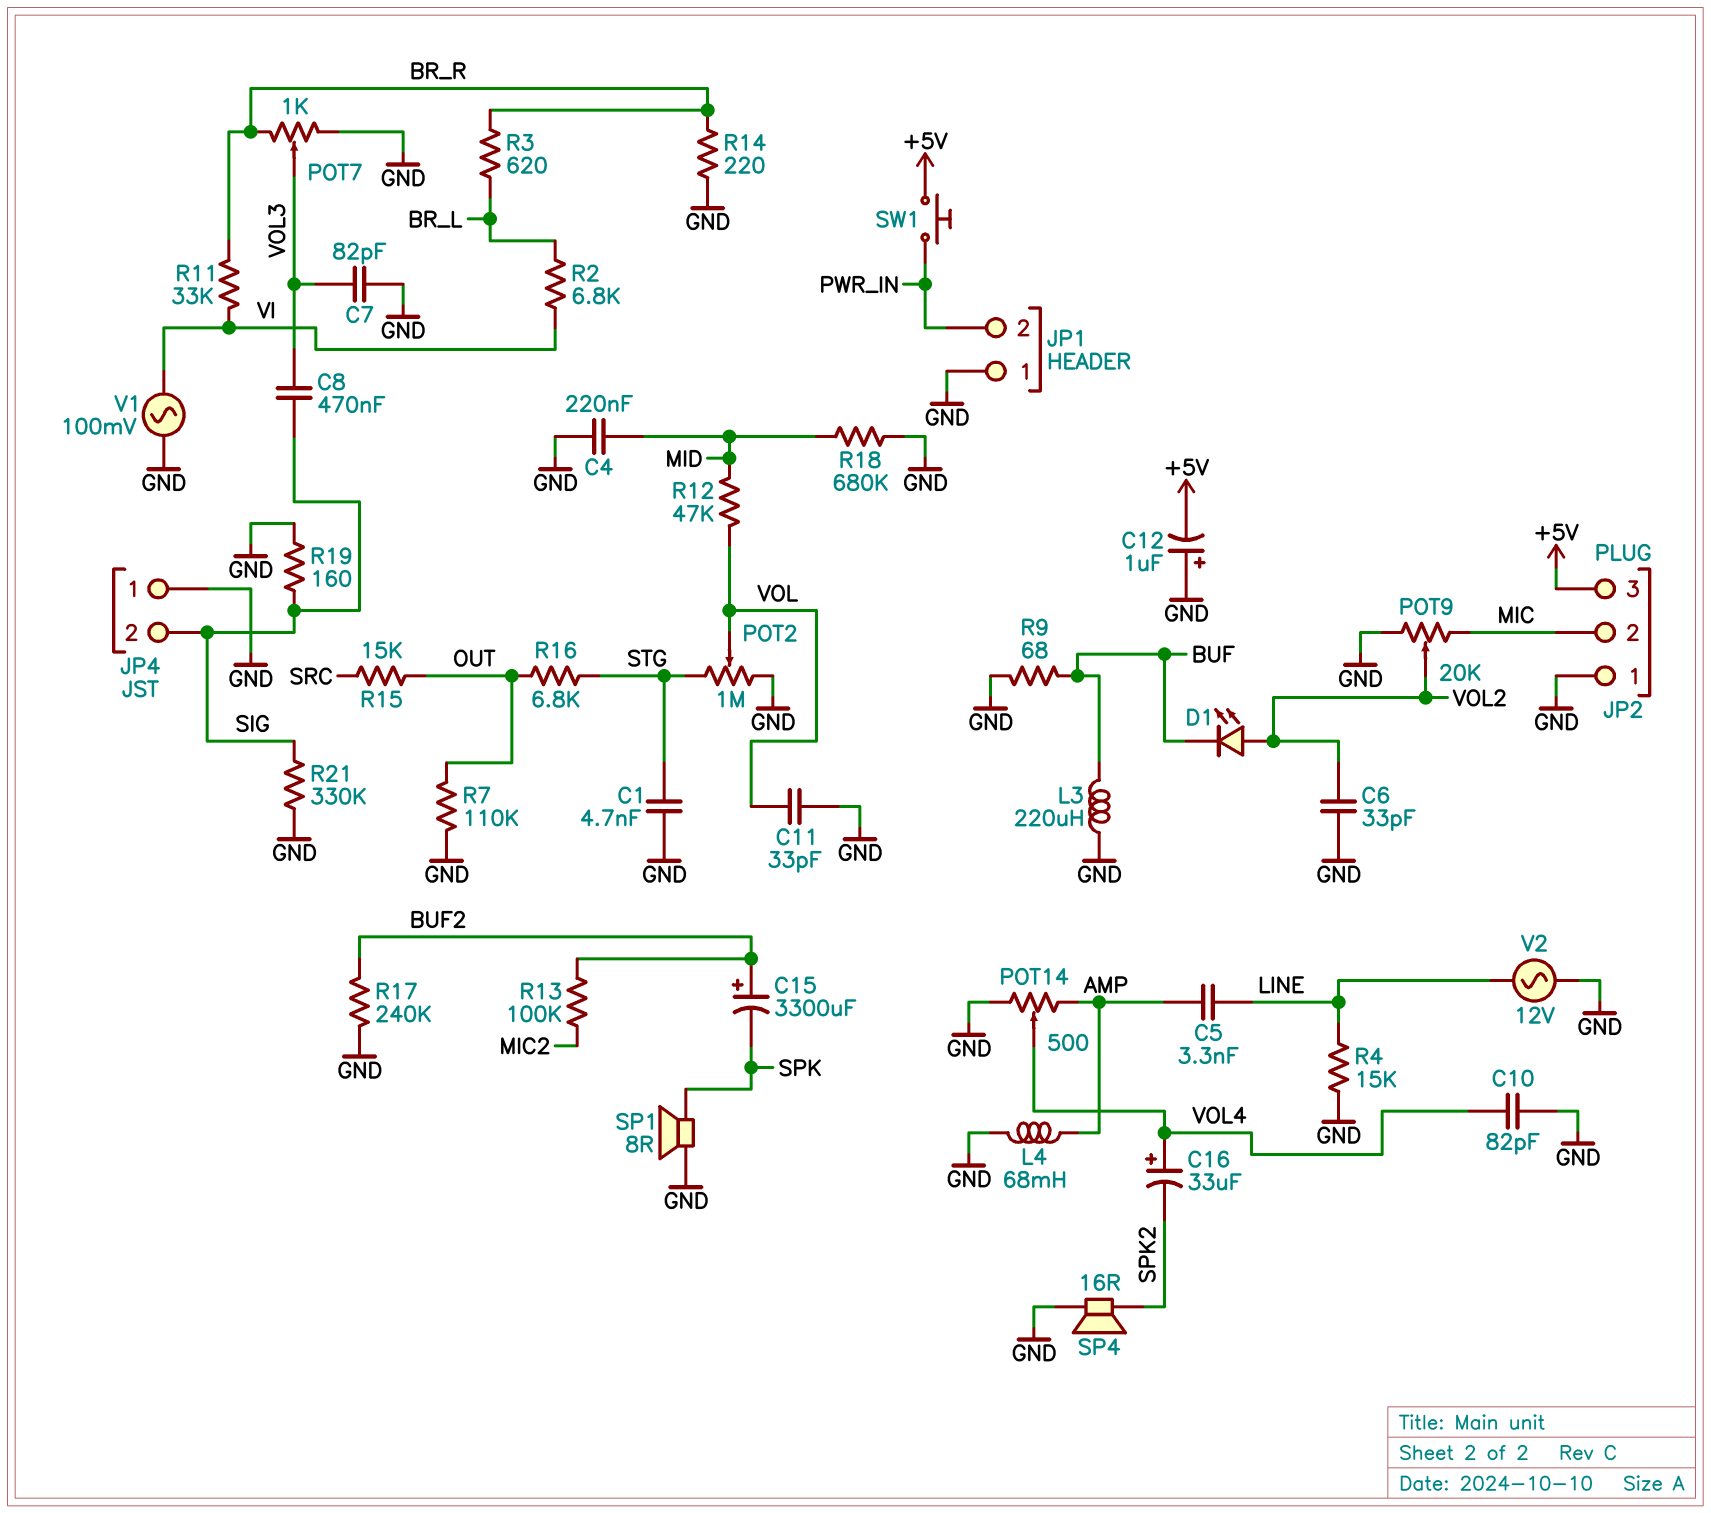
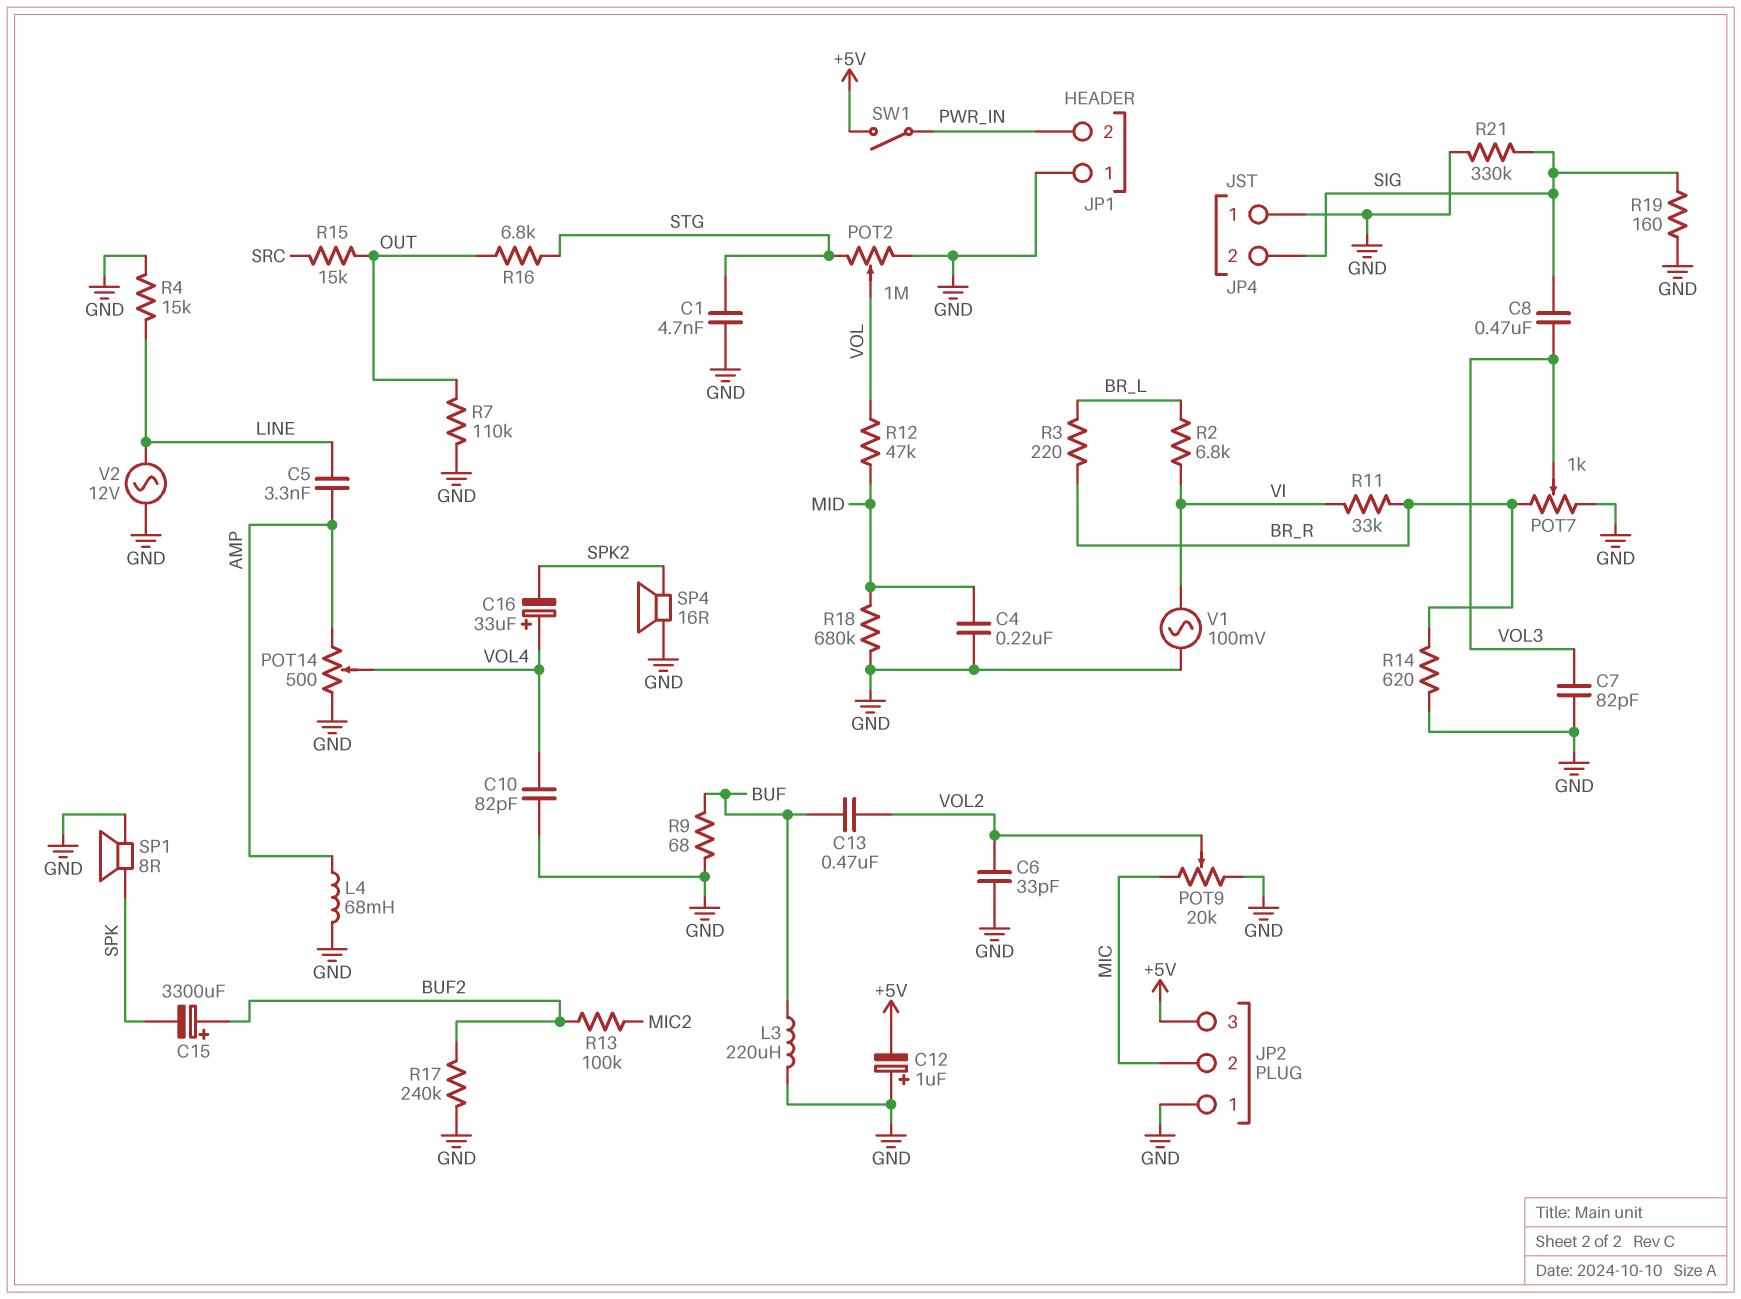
C11: 33pF (GND, VOL) -> none
C13: none -> 470nF (BUF, VOL2)
D1: LED (A VOL2, K BUF) -> none
R3: 620 (BR_L, BR_R) -> 220 (BR_L, BR_R)
R14: 220 (BR_R, GND) -> 620 (BR_R, GND)
SW1: button (+5V, PWR_IN) -> switch (+5V, PWR_IN)

